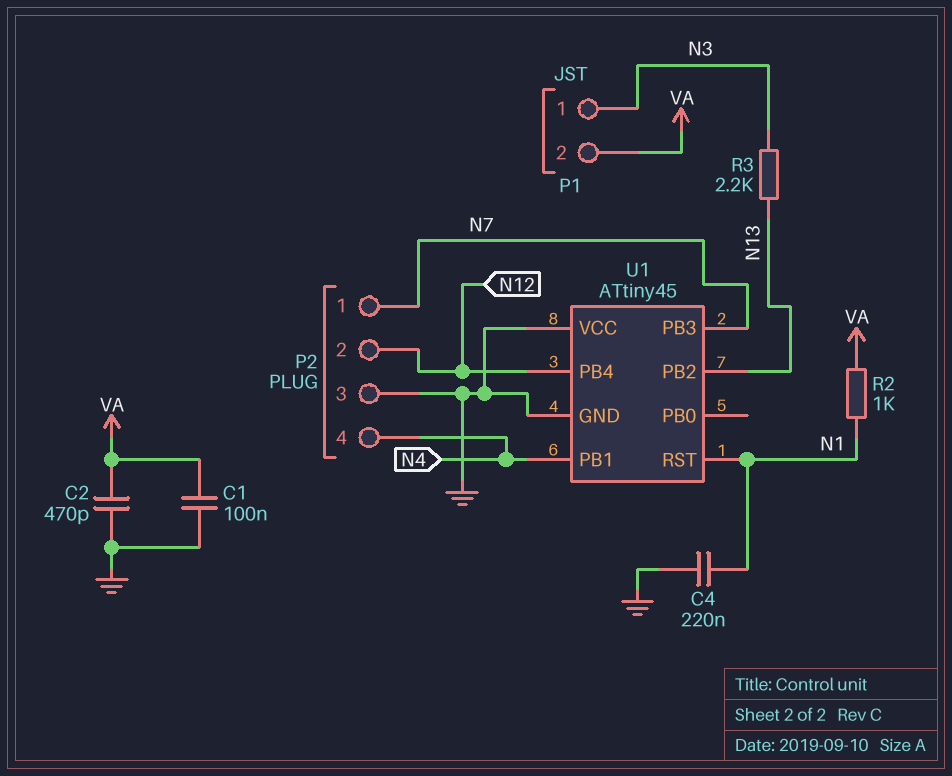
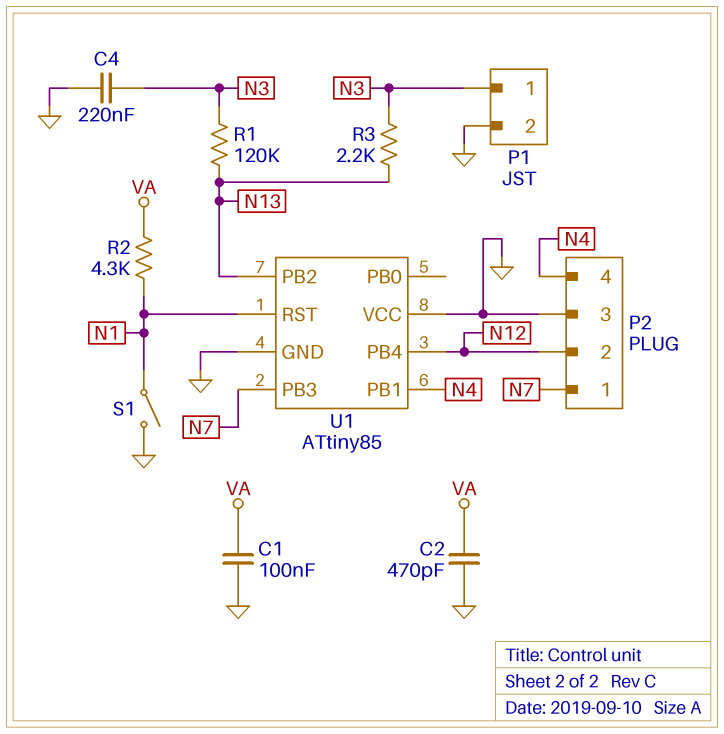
C4: 220nF (GND, N1) -> 220nF (GND, N3)
P1 pin 2: VA -> GND
R1: none -> 120k (N3, N13)
R2: 1k (N1, VA) -> 4.3k (N1, VA)
S1: none -> switch (GND, N1)
U1: ATtiny45 -> ATtiny85

